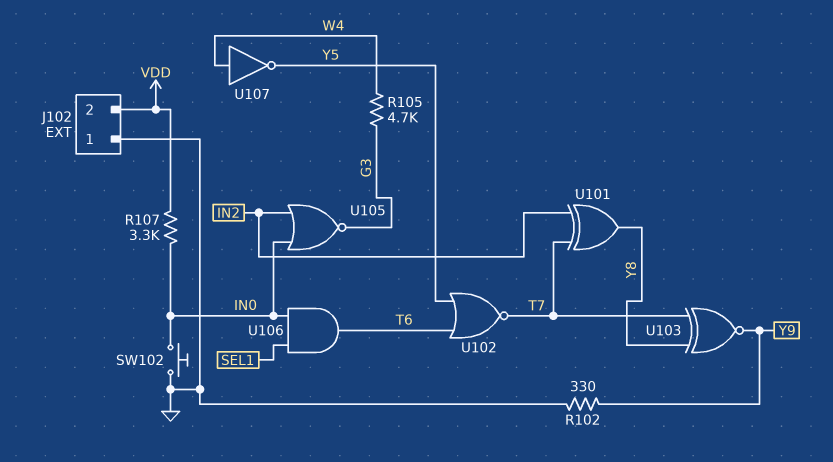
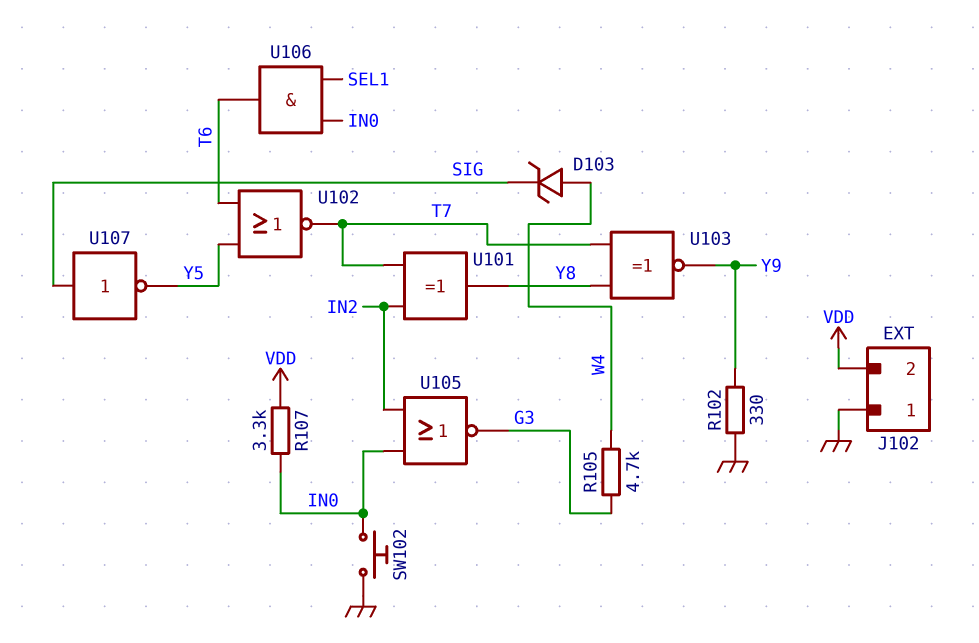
D103: none -> zener (A W4, K SIG)
U107: NOT (in W4, out Y5) -> NOT (in SIG, out Y5)

